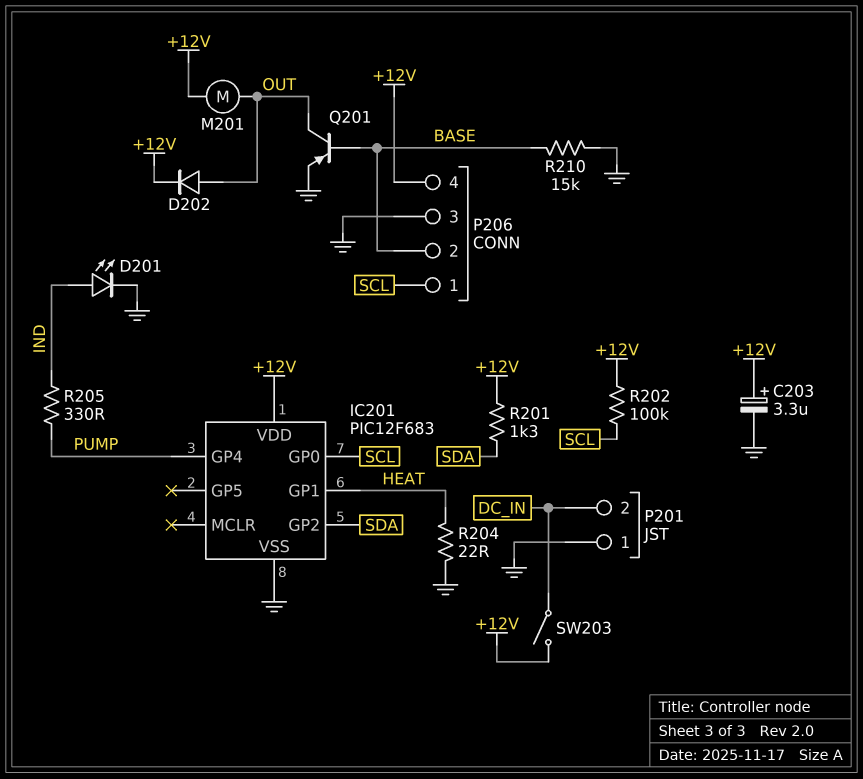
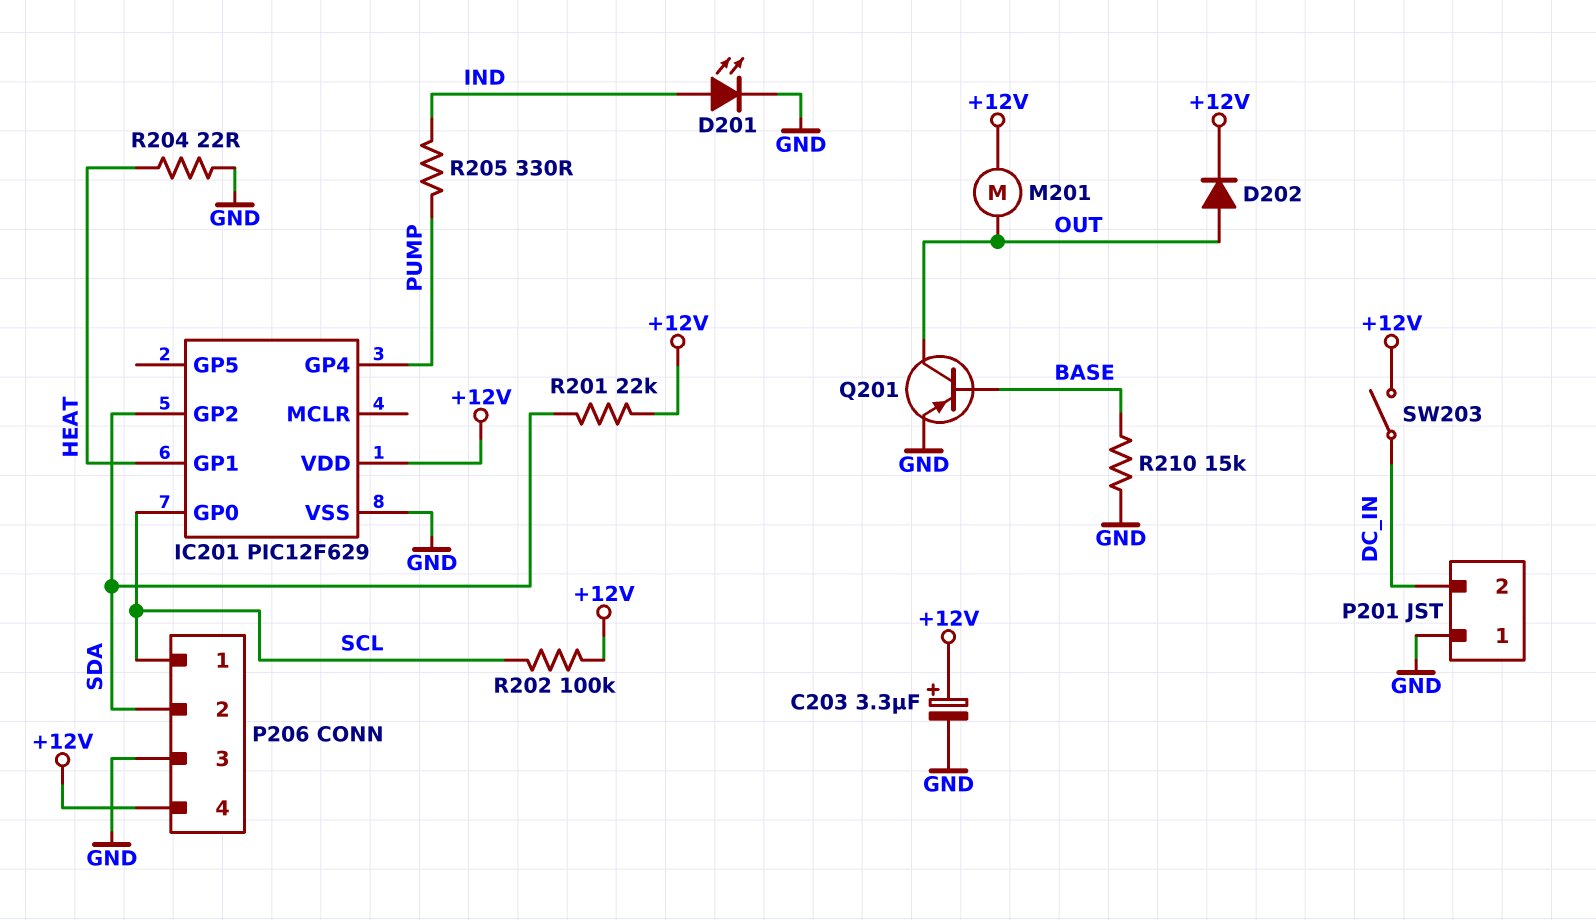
IC201: PIC12F683 -> PIC12F629
P206 pin 2: BASE -> SDA
R201: 1.3k (+12V, SDA) -> 22k (+12V, SDA)

